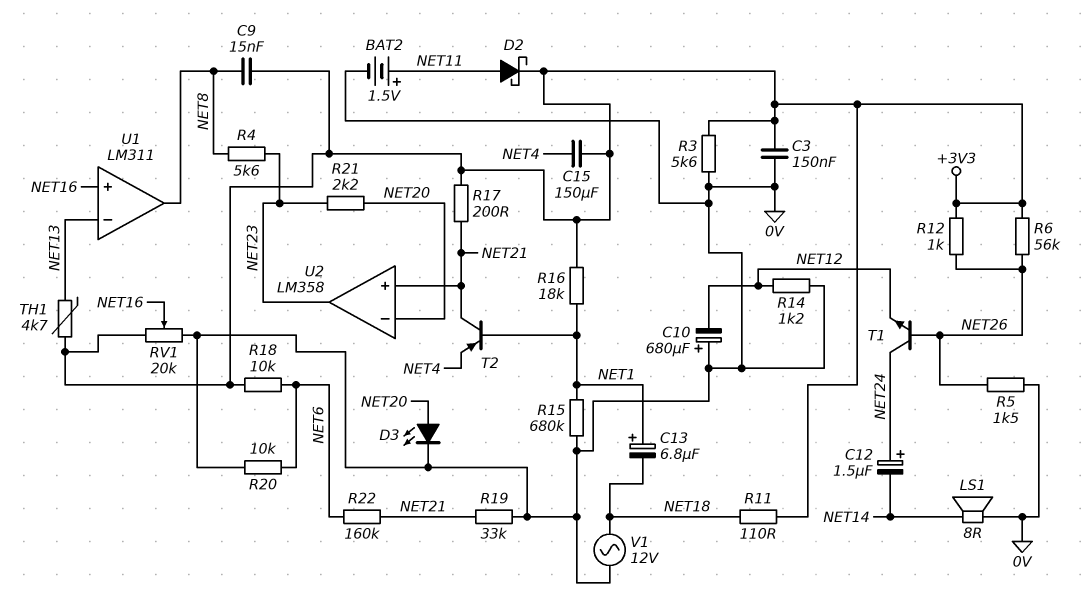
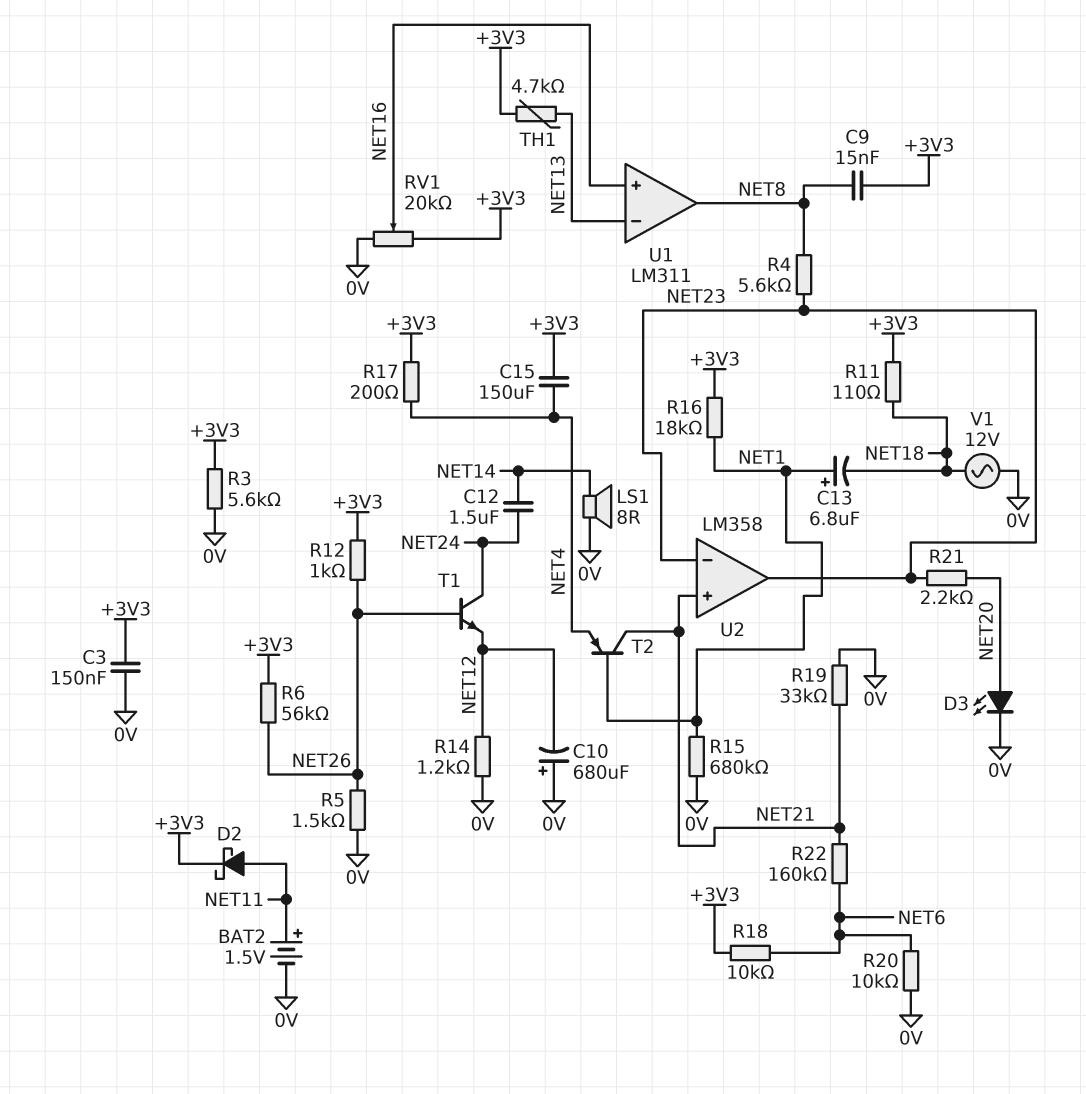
C12: 1.5uF (plus NET24, minus NET14) -> 1.5uF (NET14, NET24)
R17: 200 (+3V3, NET21) -> 200 (+3V3, NET4)
U2 pin in-: NET20 -> NET23

